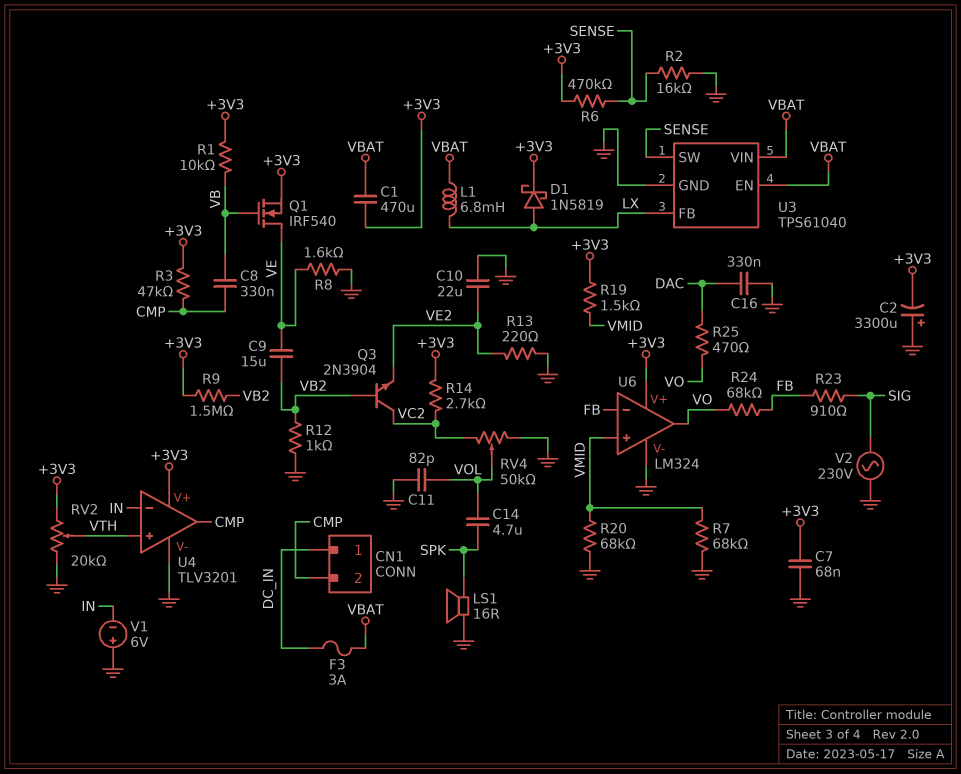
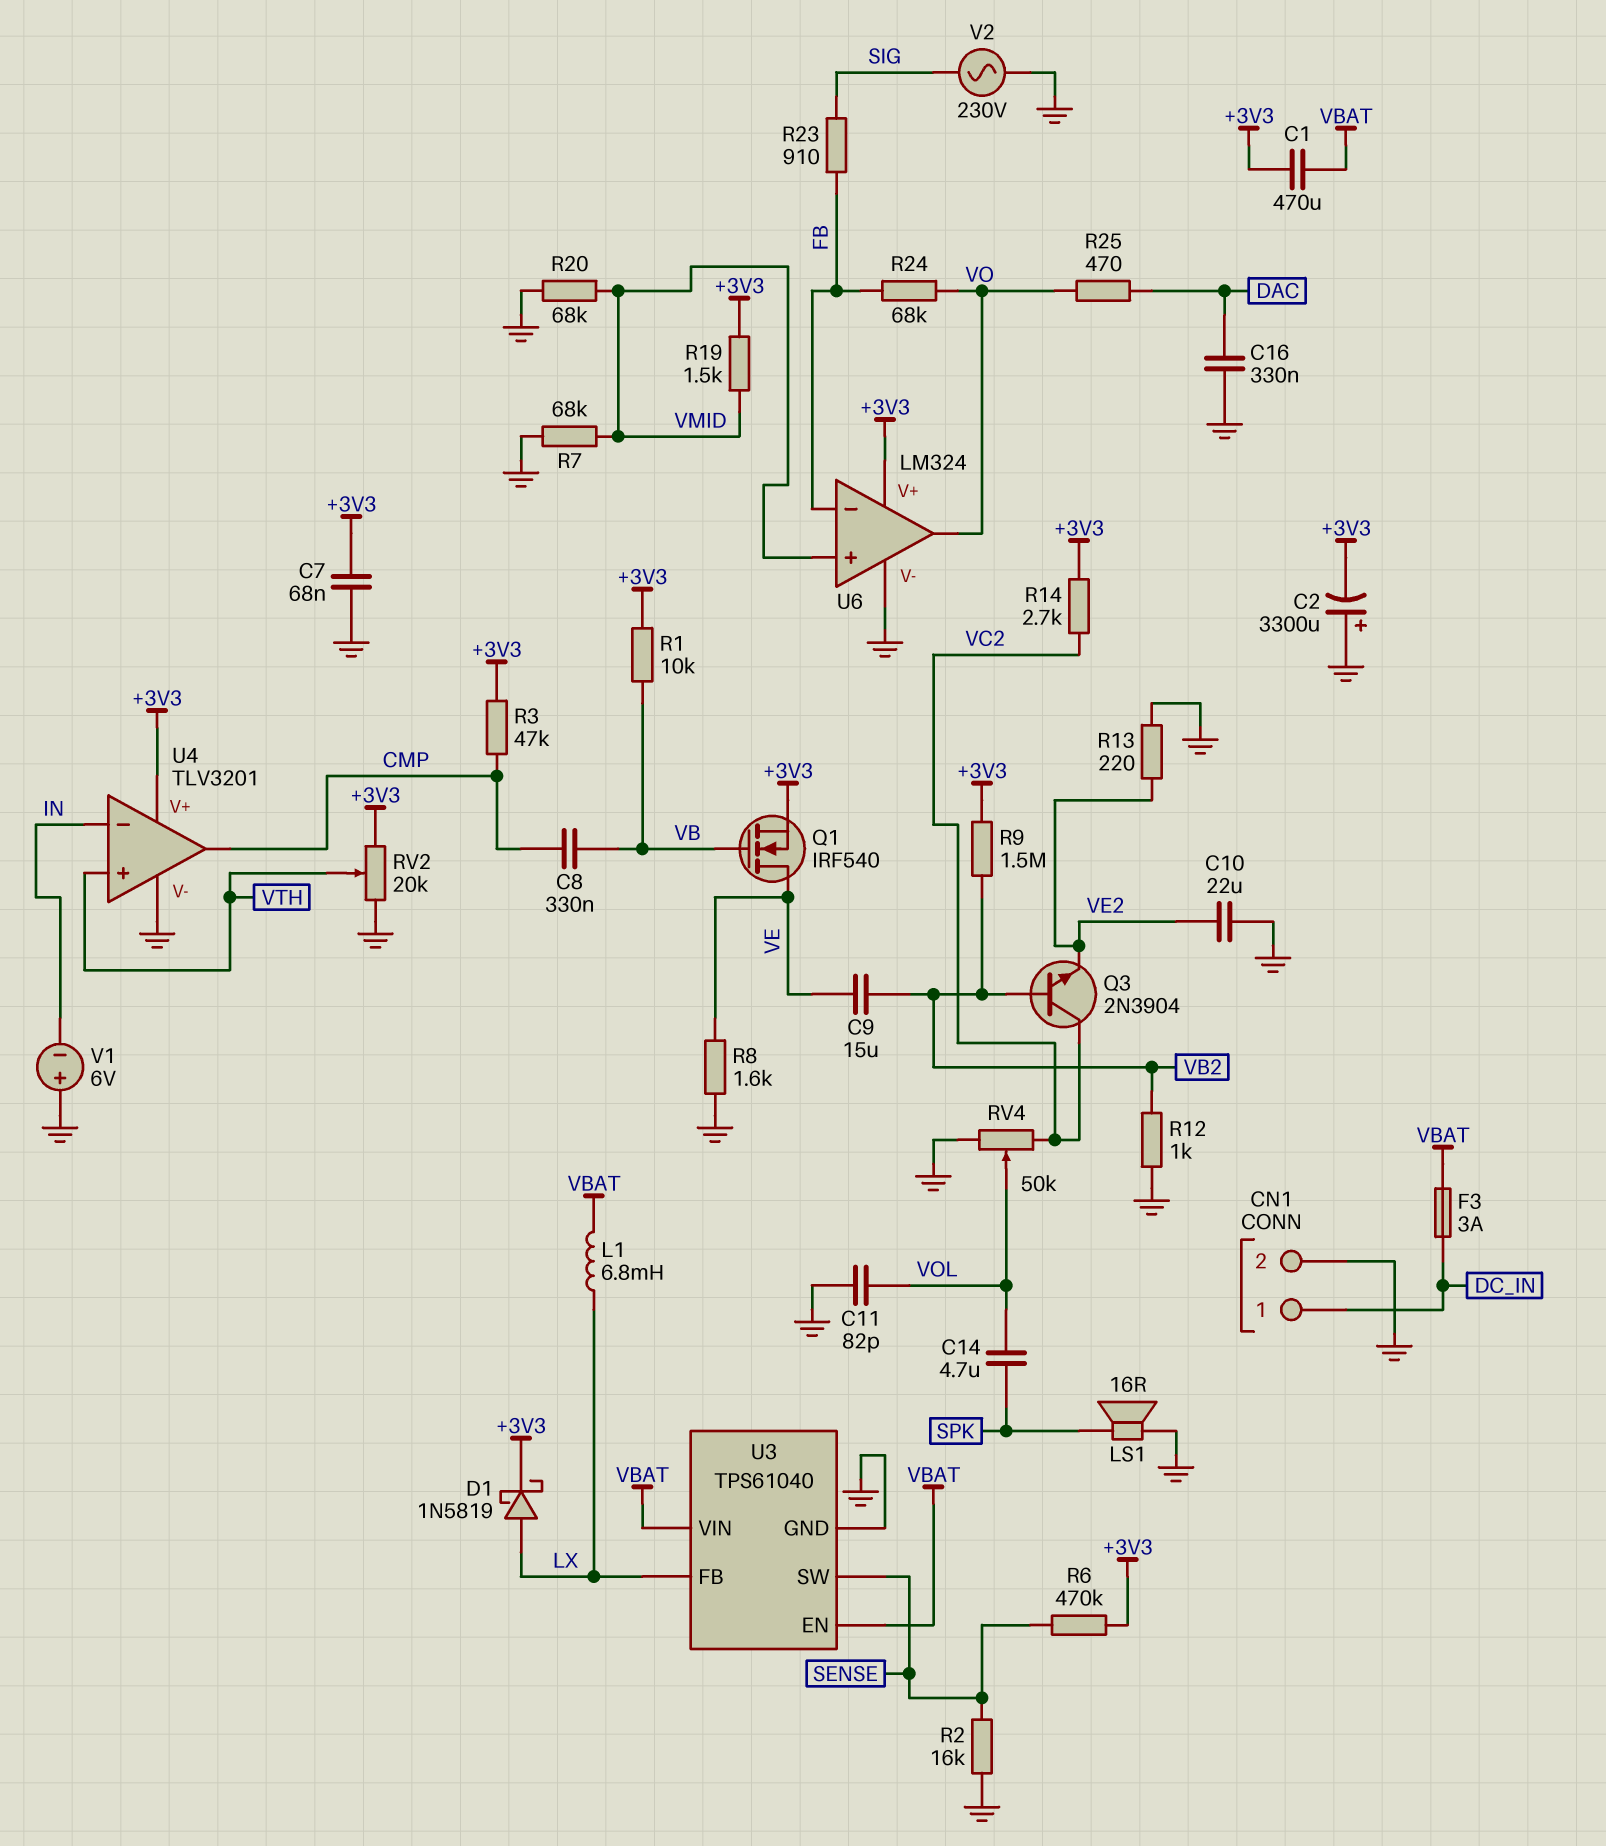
CN1 pin 2: CMP -> GND

